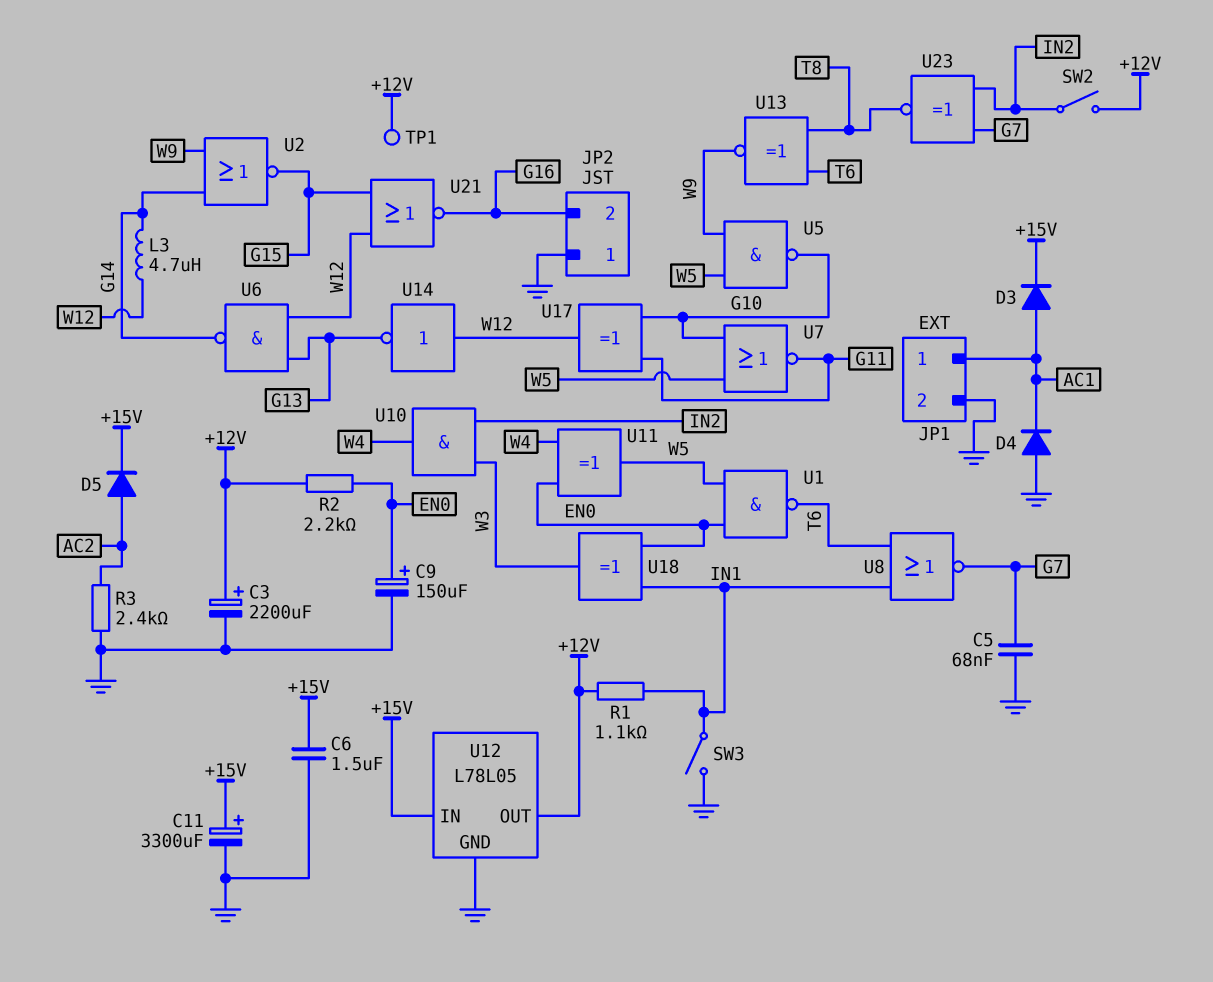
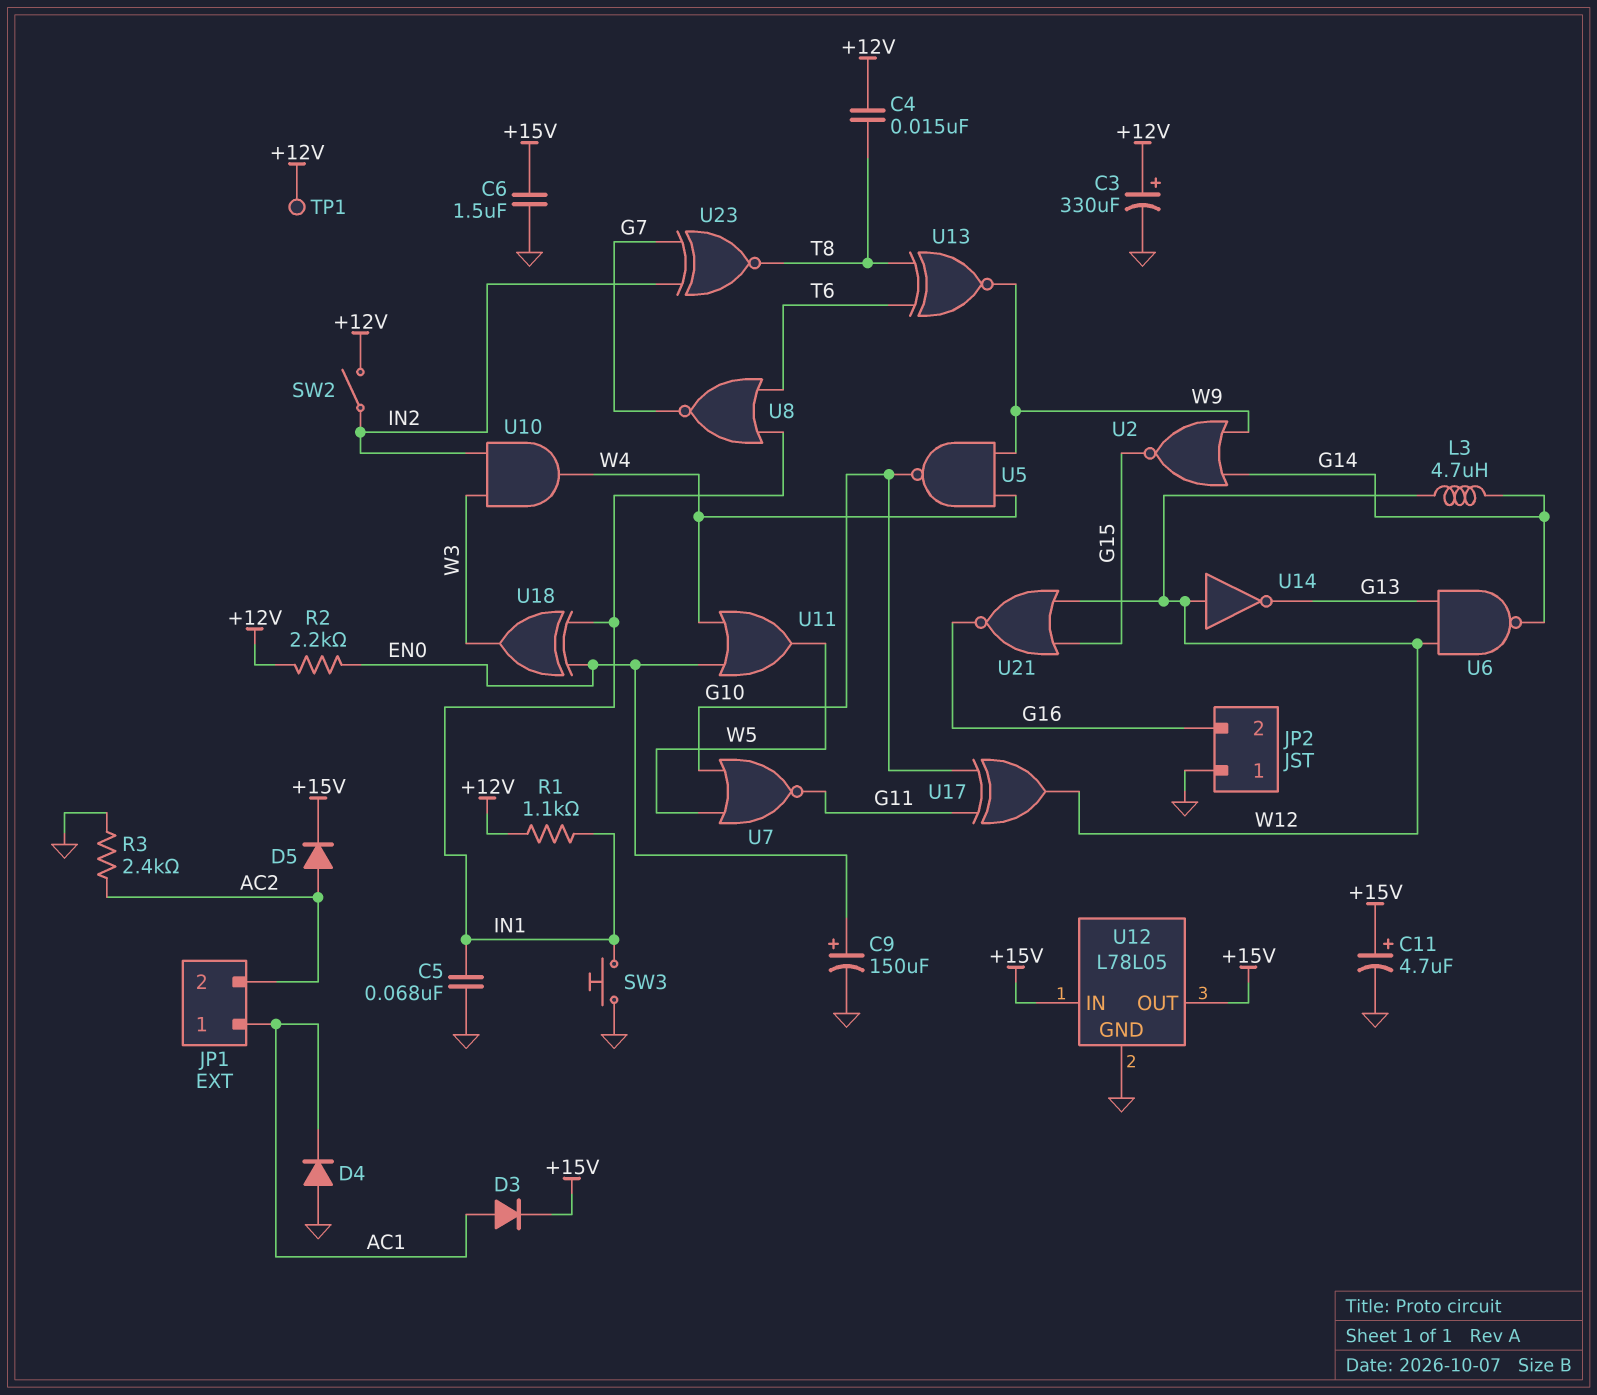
C3: 2200uF (plus +12V, minus GND) -> 330uF (plus +12V, minus GND)
C4: none -> 15nF (+12V, T8)
C5: 68nF (G7, GND) -> 68nF (GND, IN1)
C11: 3300uF (plus +15V, minus GND) -> 4.7uF (plus +15V, minus GND)
JP1 pin 2: GND -> AC2
SW3: switch (GND, IN1) -> button (GND, IN1)
U1: NAND (in EN0, in W5, out T6) -> none
U5: NAND (in W5, in W9, out G10) -> NAND (in W4, in W9, out G10)
U11: XOR (in EN0, in W4, out W5) -> OR (in EN0, in W4, out W5)
U12 pin OUT: +12V -> +15V

